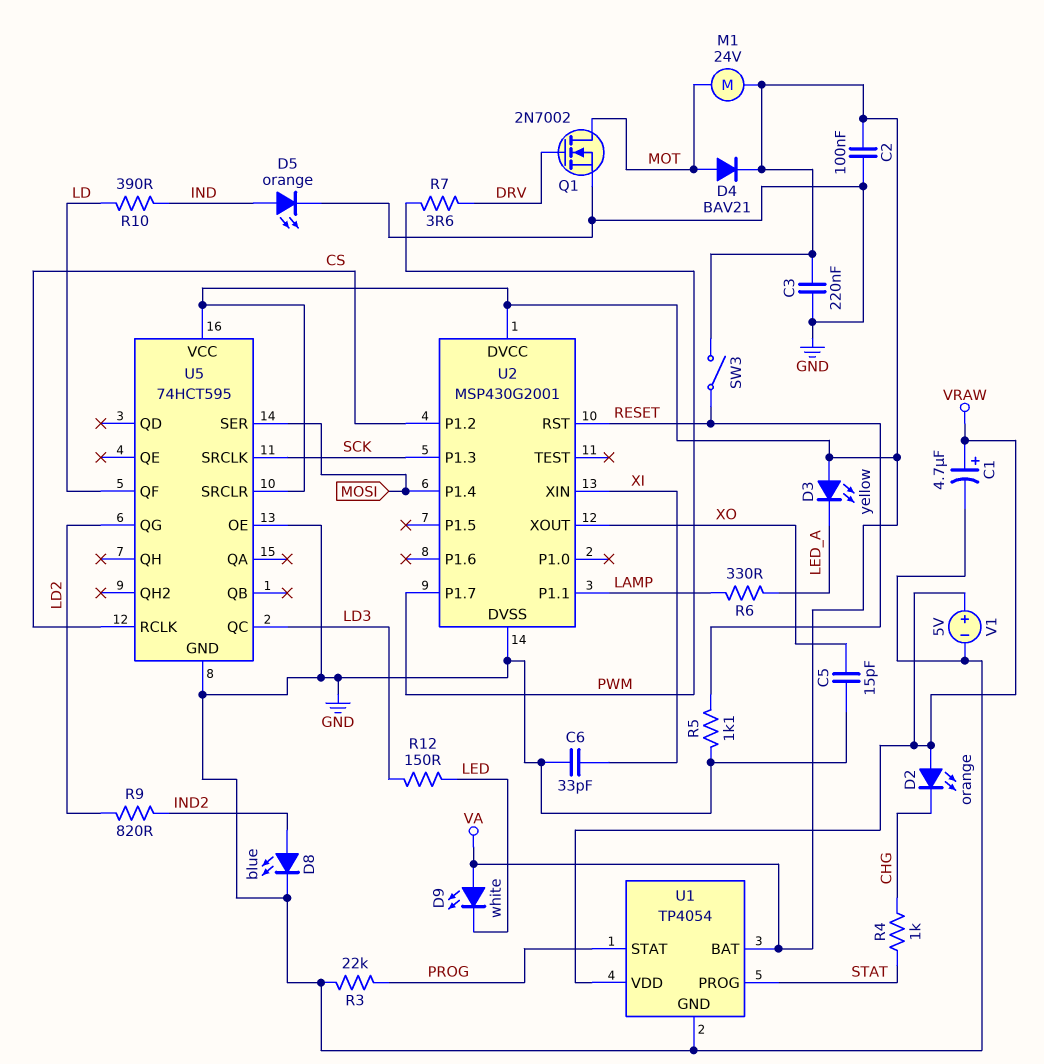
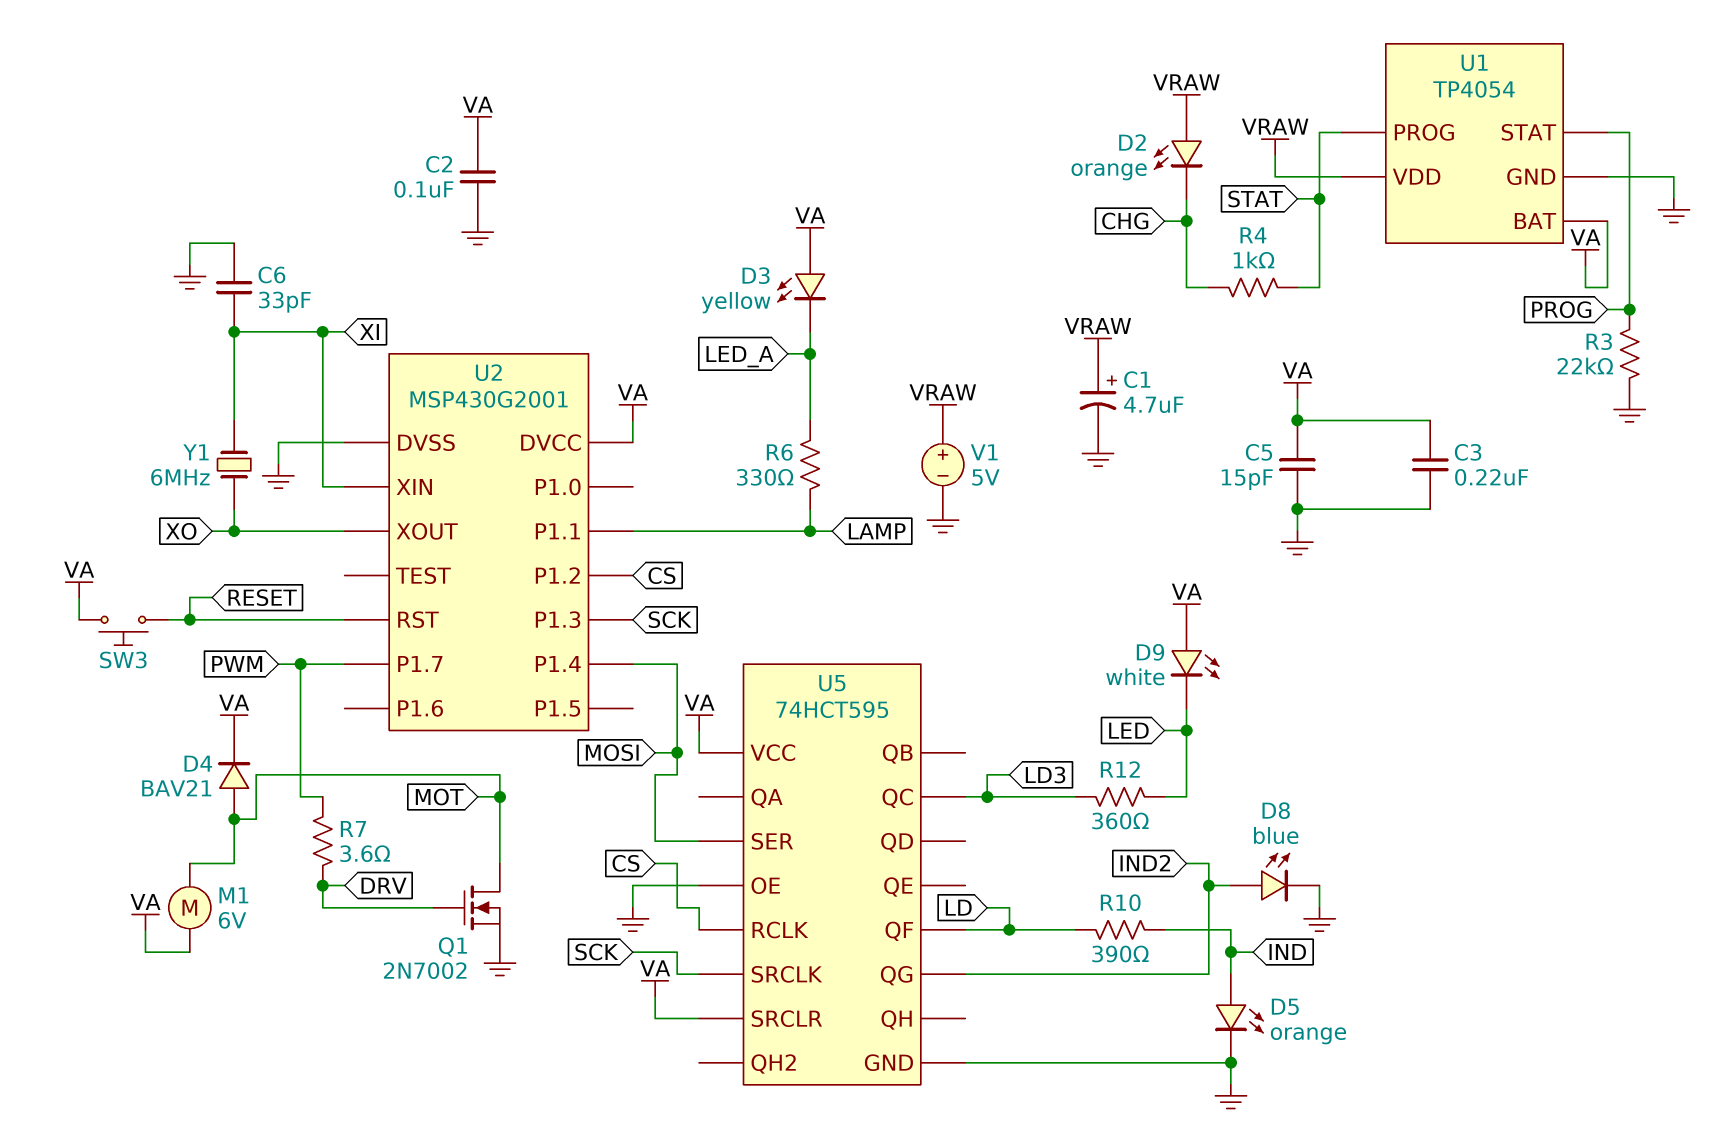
C5: 15pF (GND, XO) -> 15pF (GND, VA)
M1: motor 24V (MOT, VA) -> motor 6V (MOT, VA)
R5: 1.1k (GND, RESET) -> none
R9: 820 (IND2, LD2) -> none
R12: 150 (LD3, LED) -> 360 (LD3, LED)
SW3: switch (RESET, VA) -> button (RESET, VA)
U5 pin QG: LD2 -> IND2
Y1: none -> 6MHz (XI, XO)

